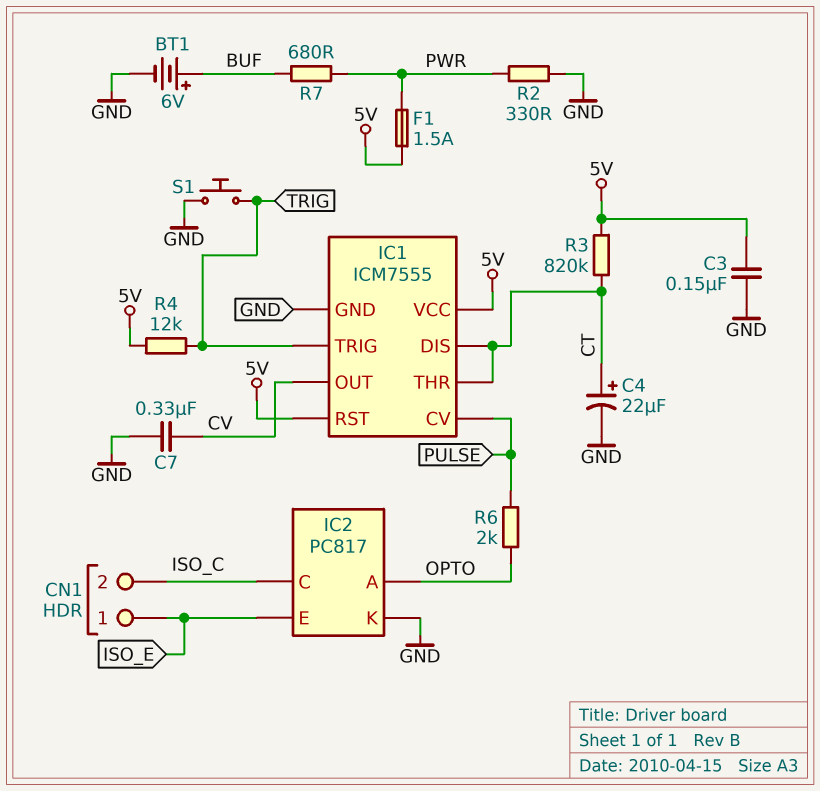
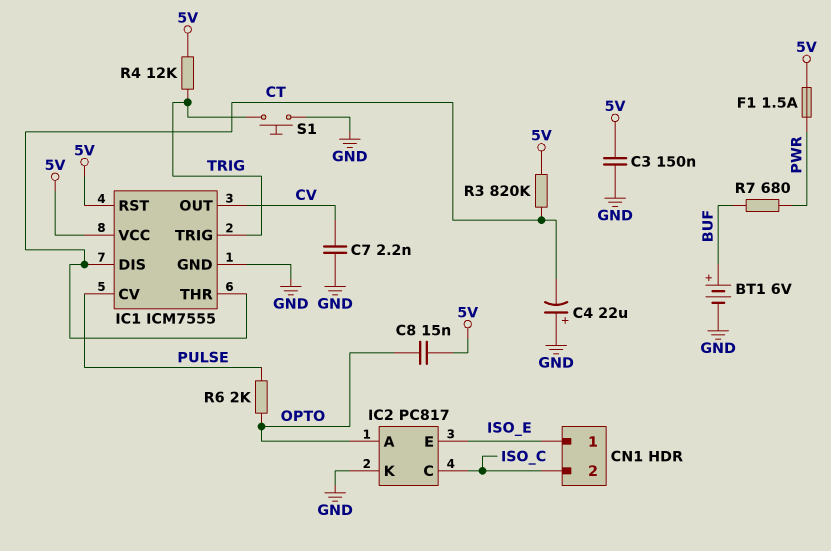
C4: 22uF (plus CT, minus GND) -> 22uF (plus GND, minus CT)
C7: 330nF (CV, GND) -> 2.2nF (CV, GND)
C8: none -> 15nF (5V, OPTO)
R2: 330 (GND, PWR) -> none

